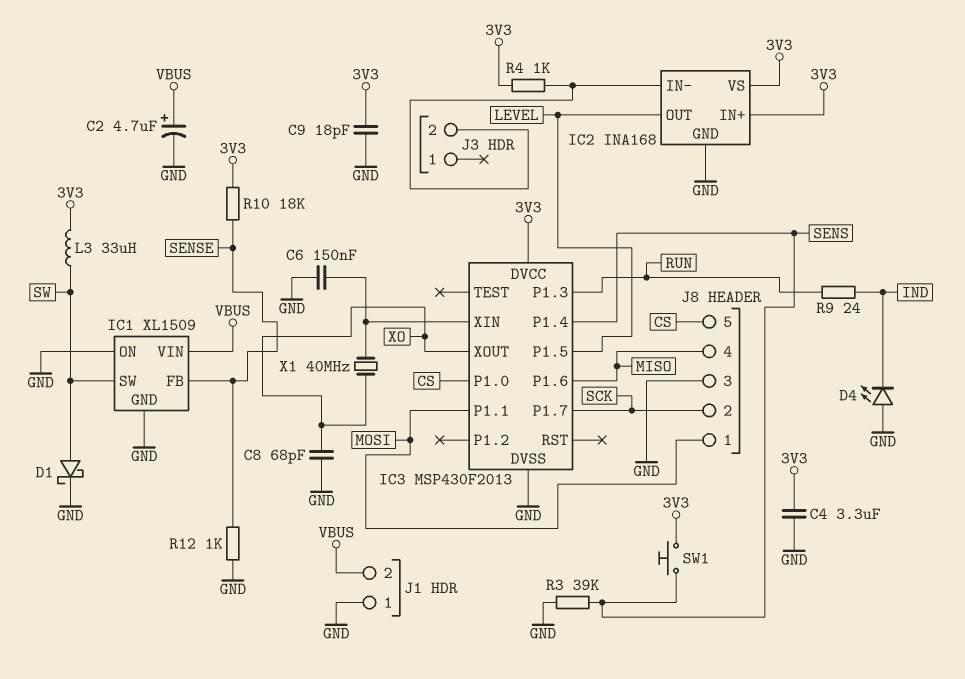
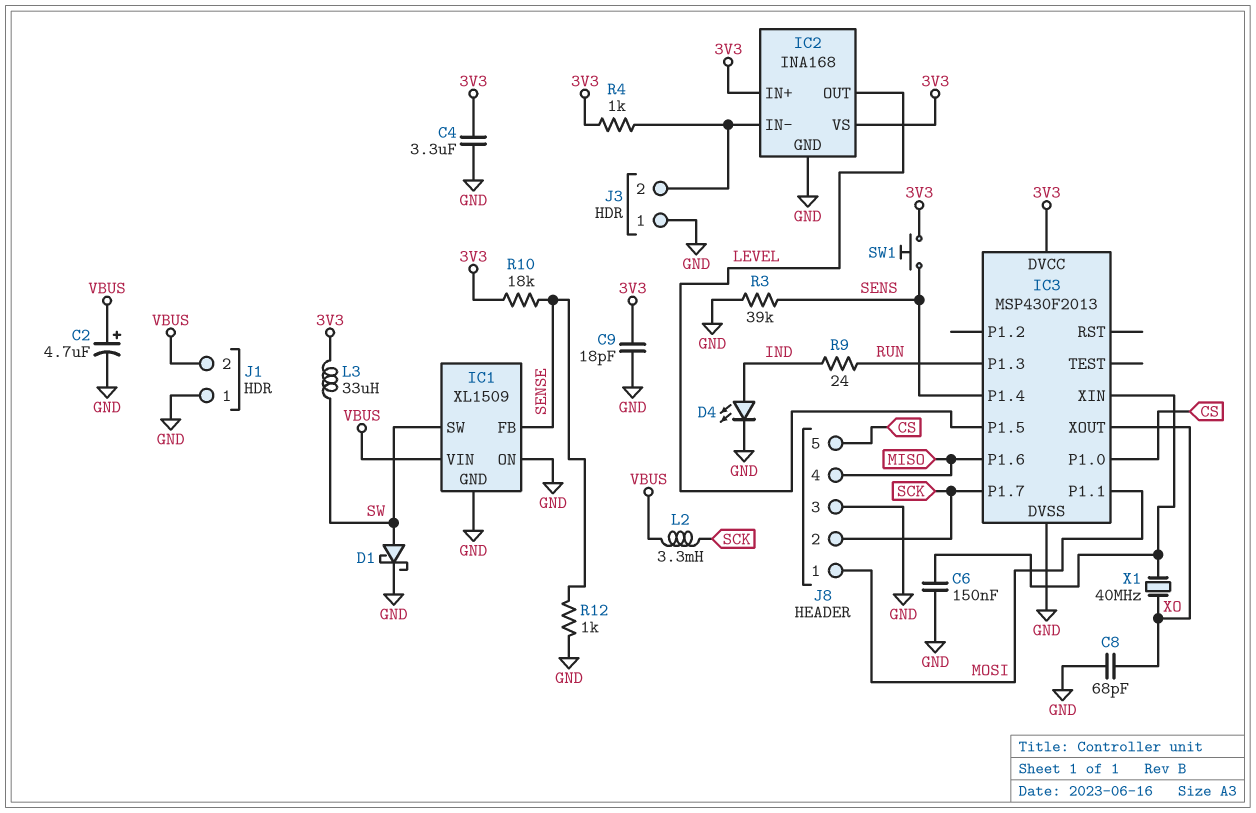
D4: LED (A GND, K IND) -> LED (A IND, K GND)
J3 pin 1: none -> GND
L2: none -> 3.3mH (SCK, VBUS)

